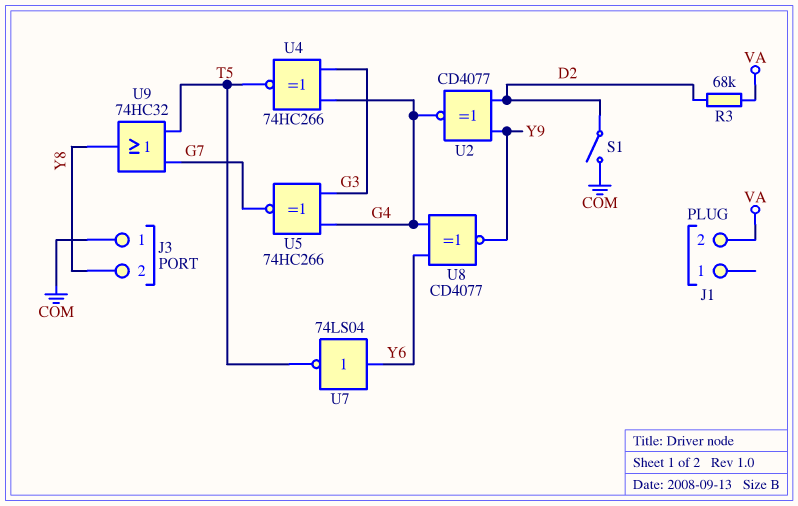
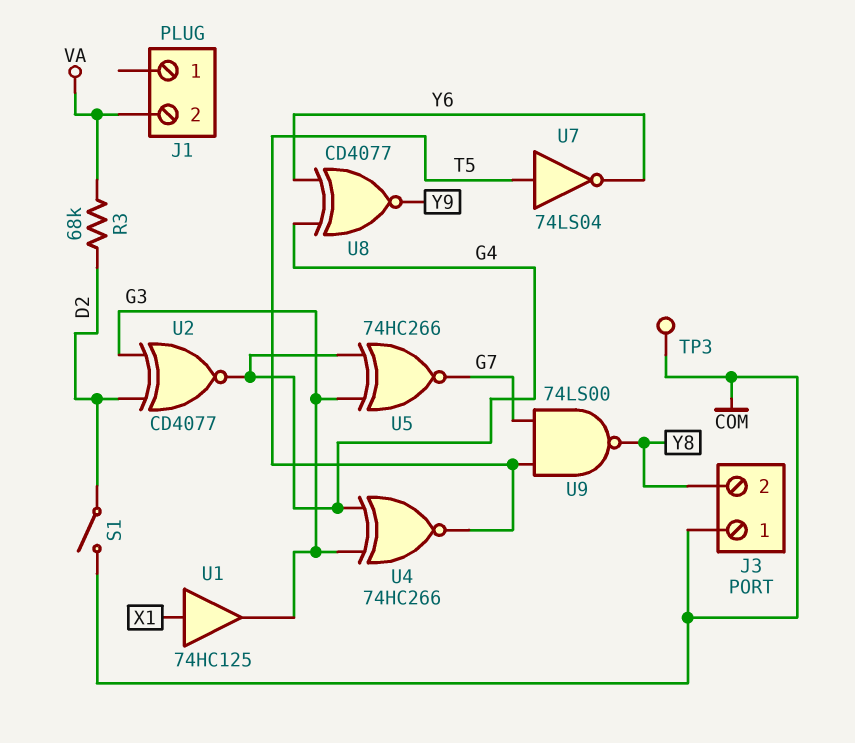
TP3: none -> test point (COM)
U1: none -> buffer 74HC125 (in X1, out G3)
U2: XNOR CD4077 (in D2, in Y9, out G4) -> XNOR CD4077 (in D2, in G3, out G4)
U7: NOT 74LS04 (in Y6, out T5) -> NOT 74LS04 (in T5, out Y6)
U9: OR 74HC32 (in G7, in T5, out Y8) -> NAND 74LS00 (in G7, in T5, out Y8)

